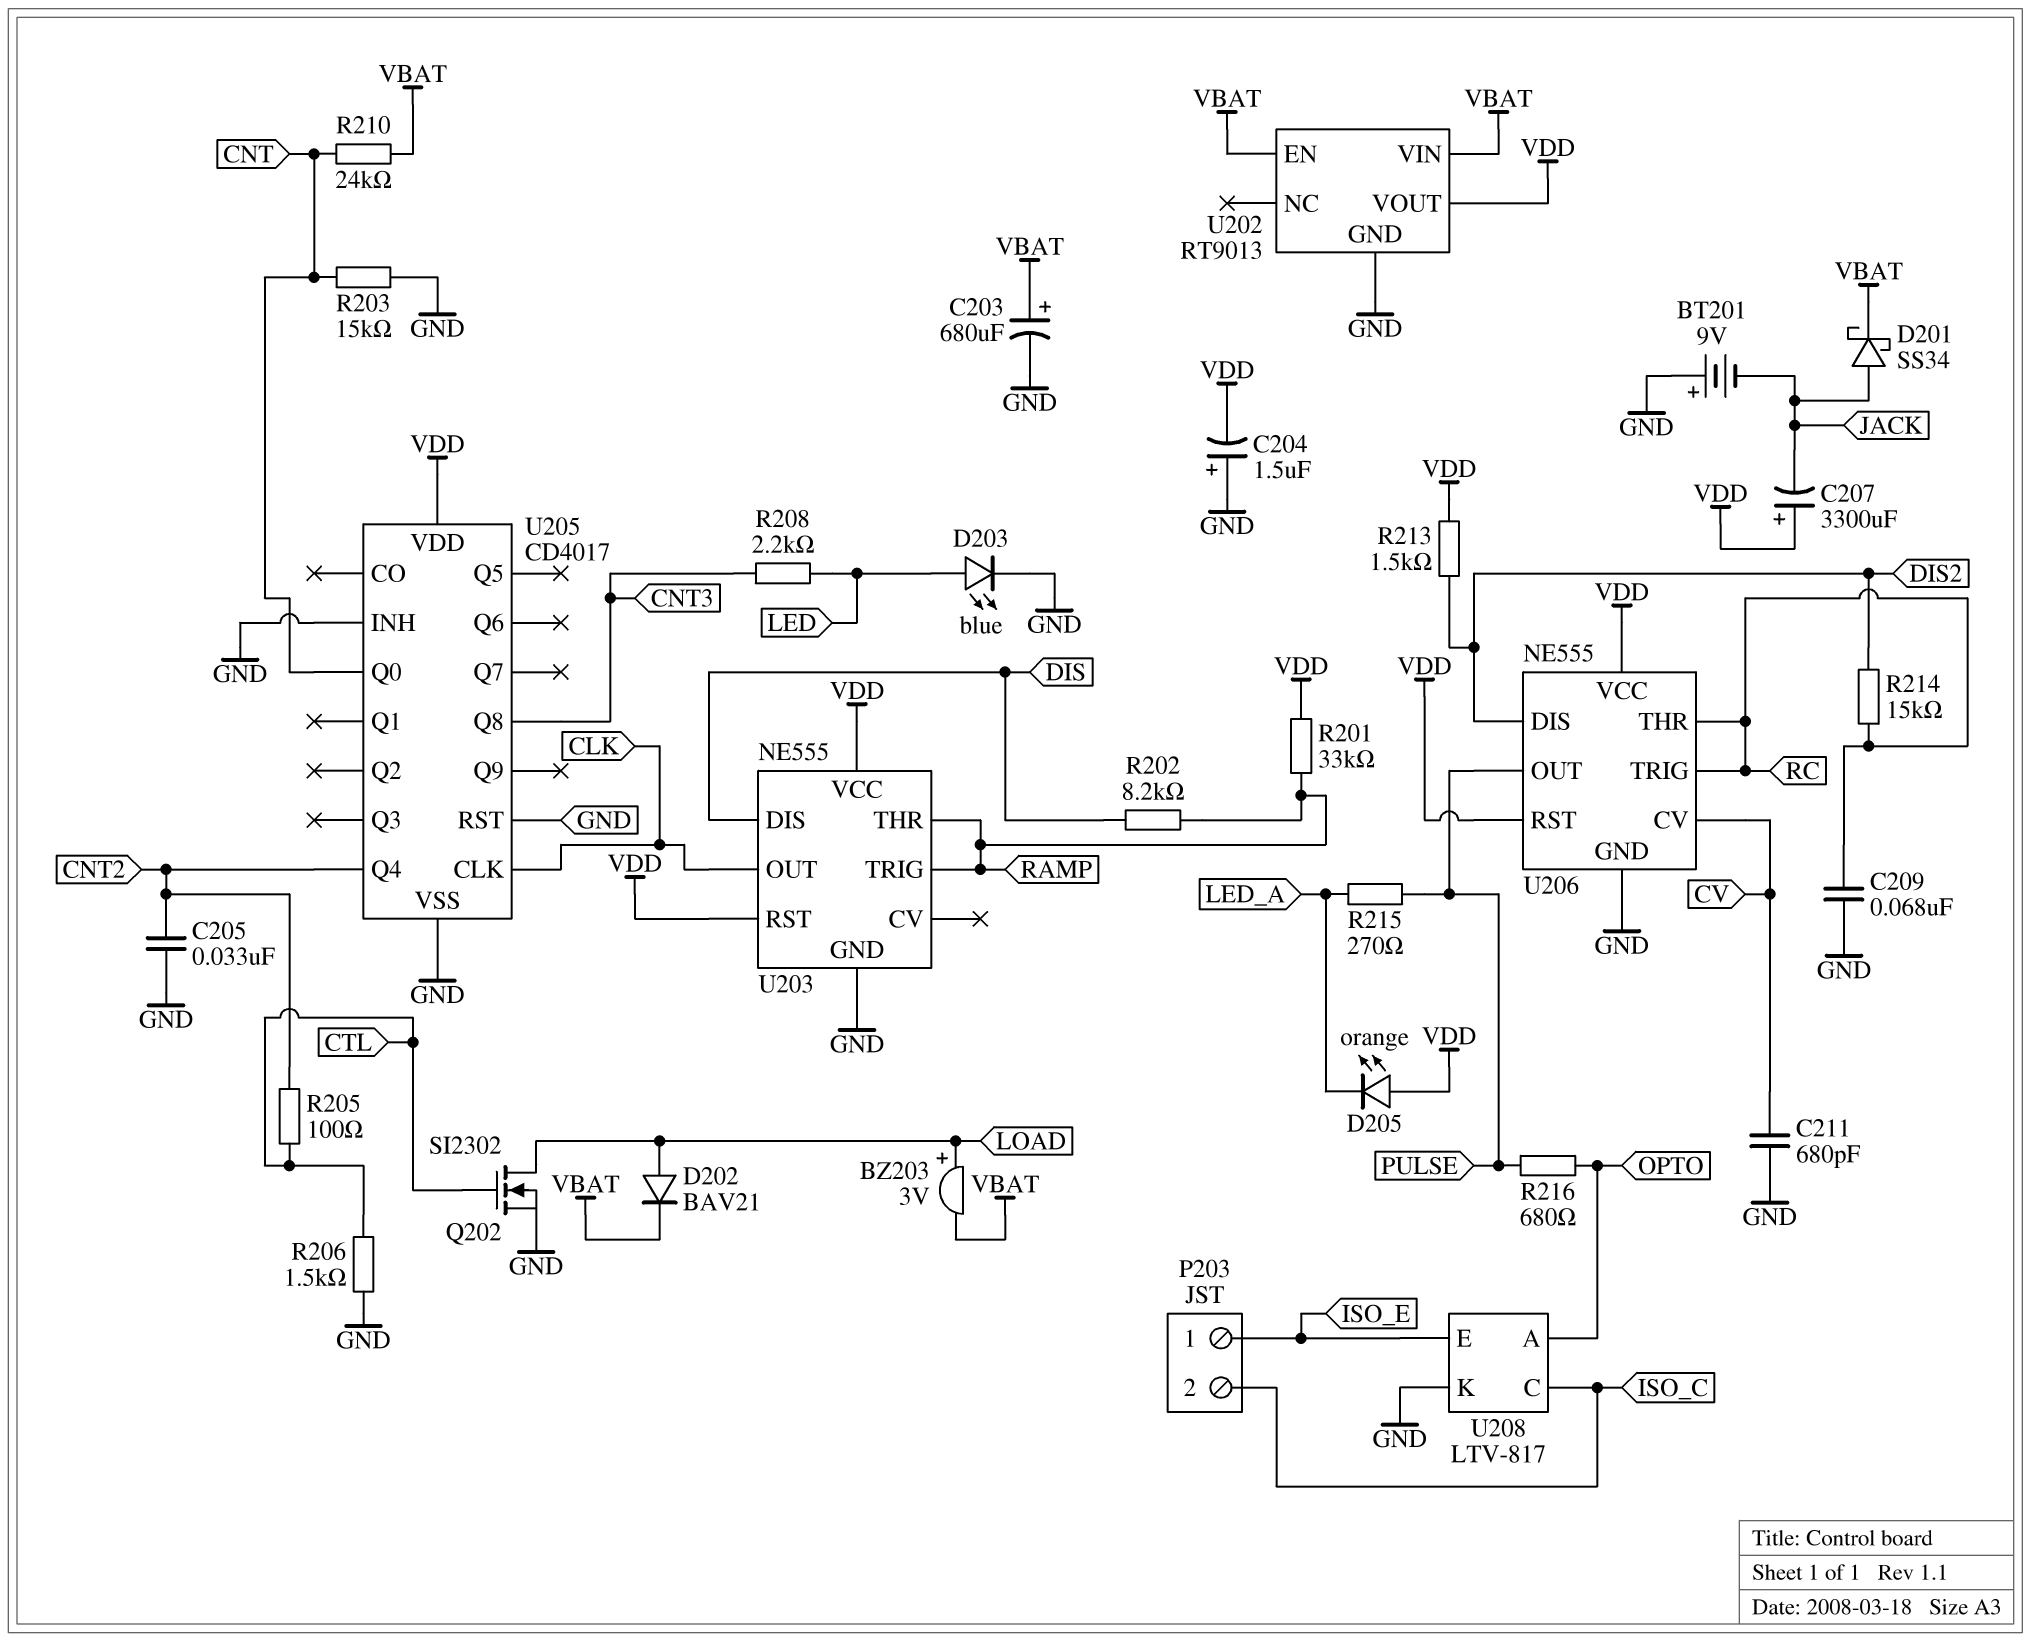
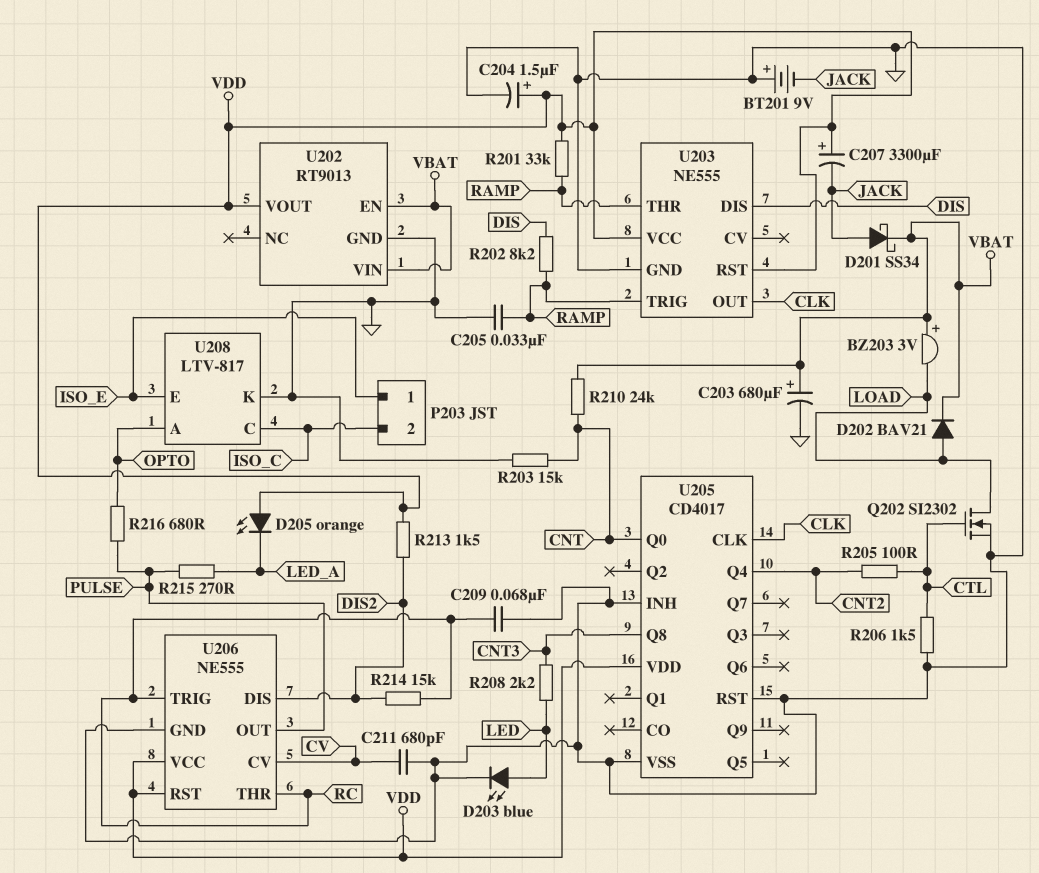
BZ203: buzzer 3V (plus LOAD, minus VBAT) -> buzzer 3V (plus VBAT, minus LOAD)
C204: 1.5uF (plus GND, minus VDD) -> 1.5uF (plus VDD, minus GND)
C205: 33nF (CNT2, GND) -> 33nF (GND, RAMP)

